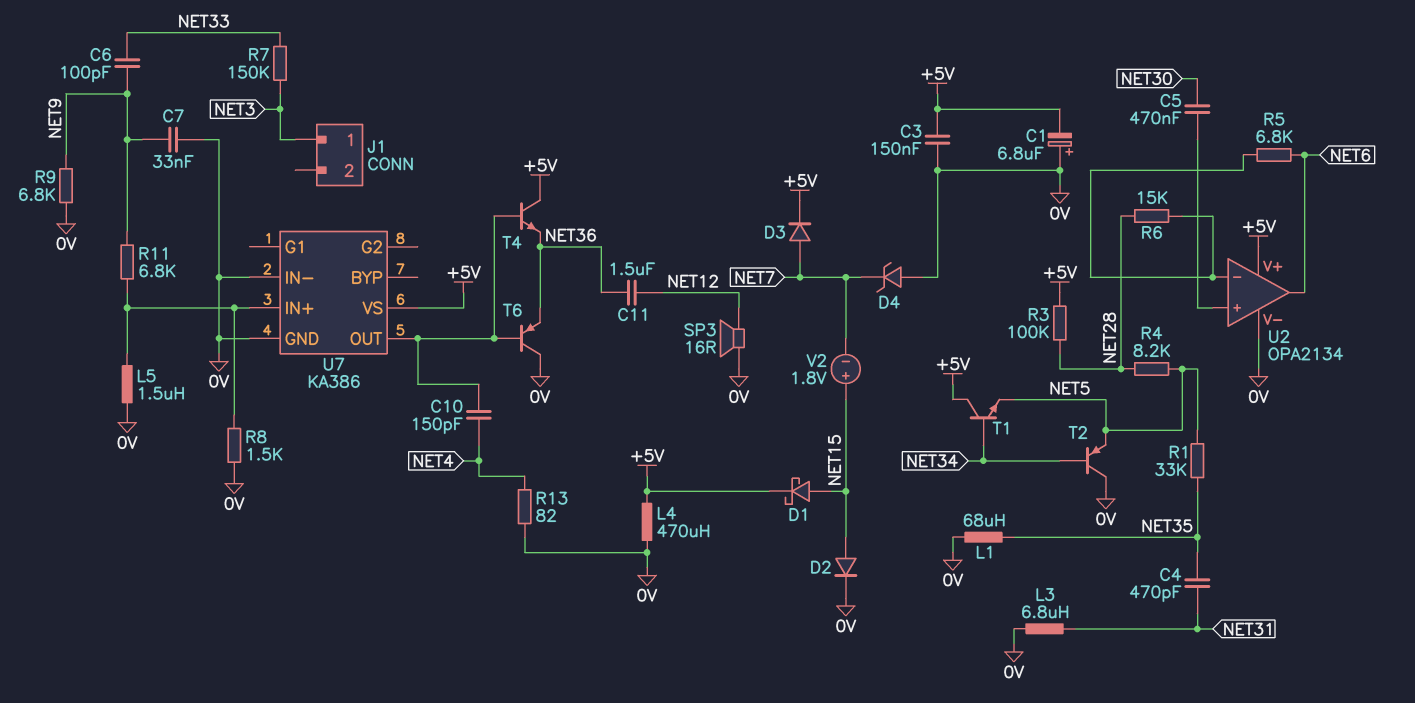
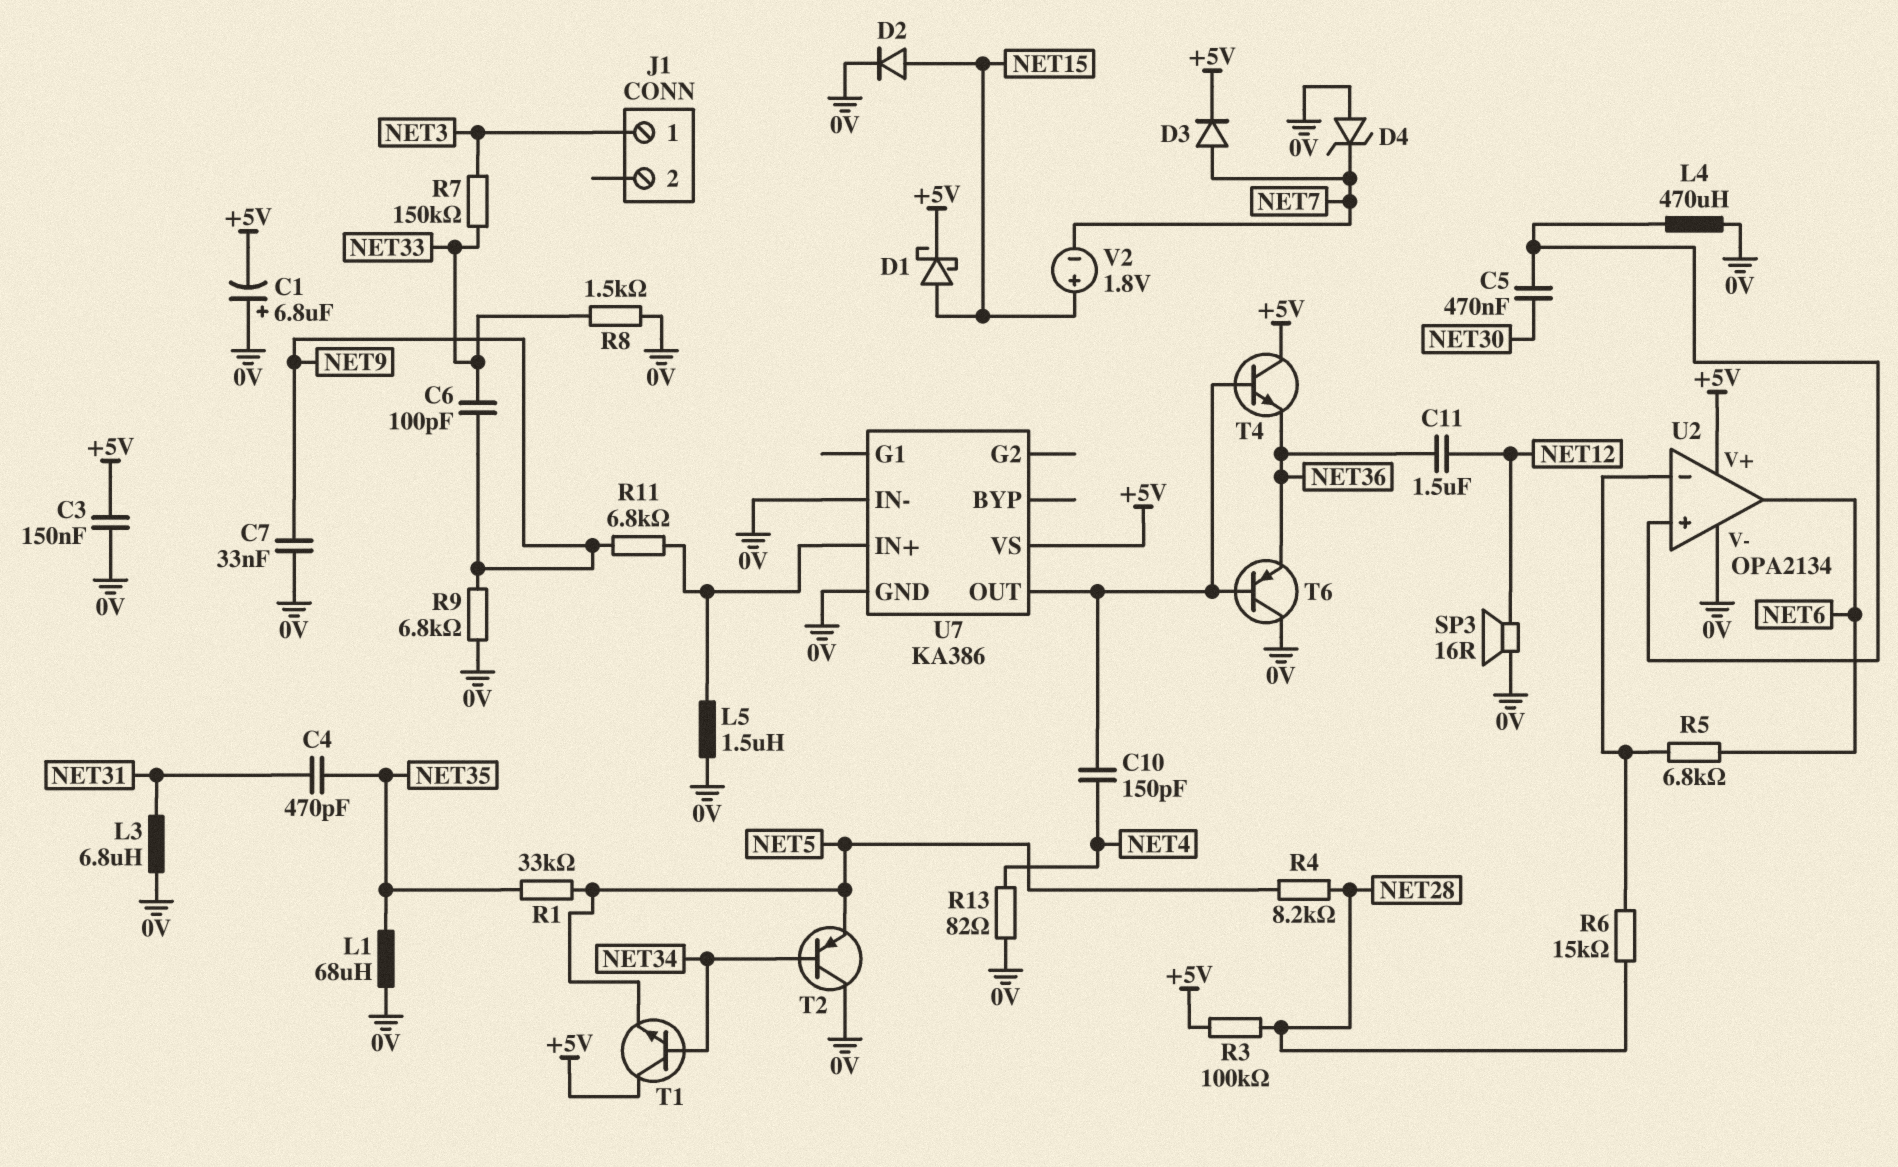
L4: 470uH (+5V, 0V) -> 470uH (0V, U2/in+)
R8: 1.5k (0V, U7/IN+) -> 1.5k (0V, NET33)

